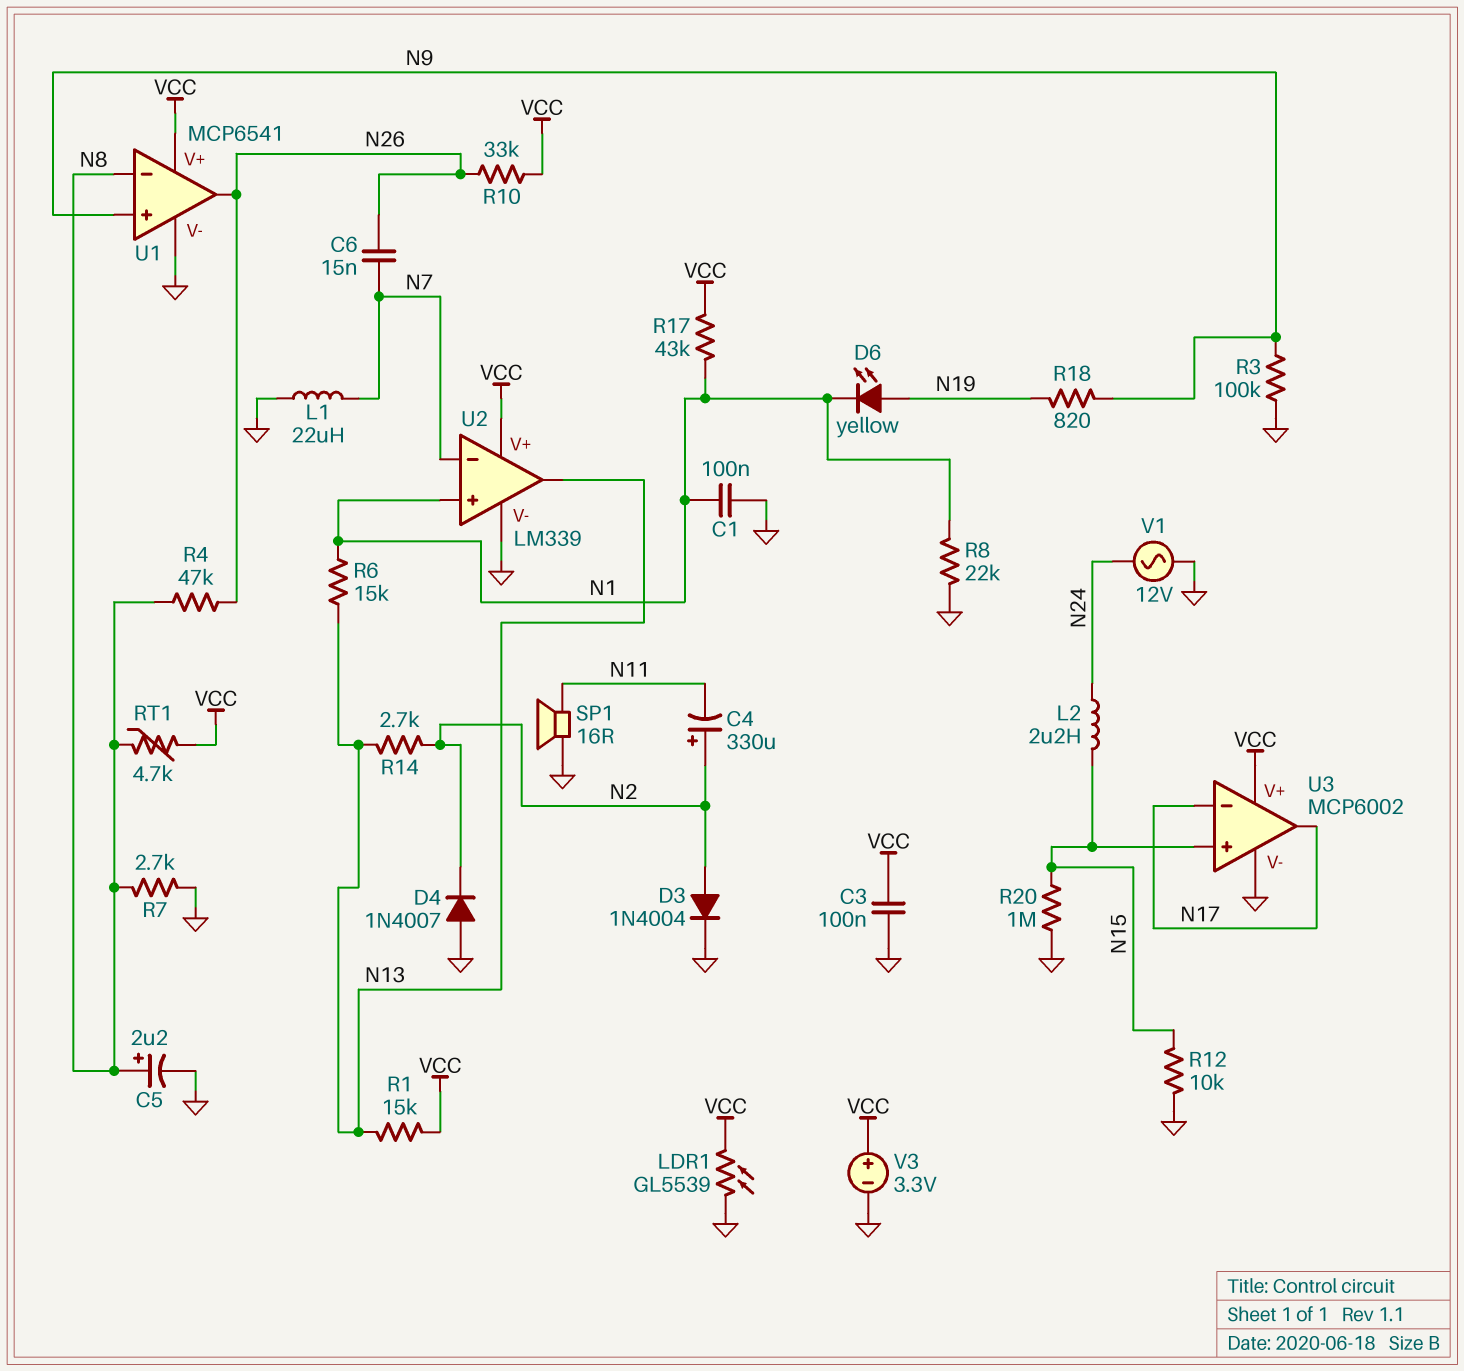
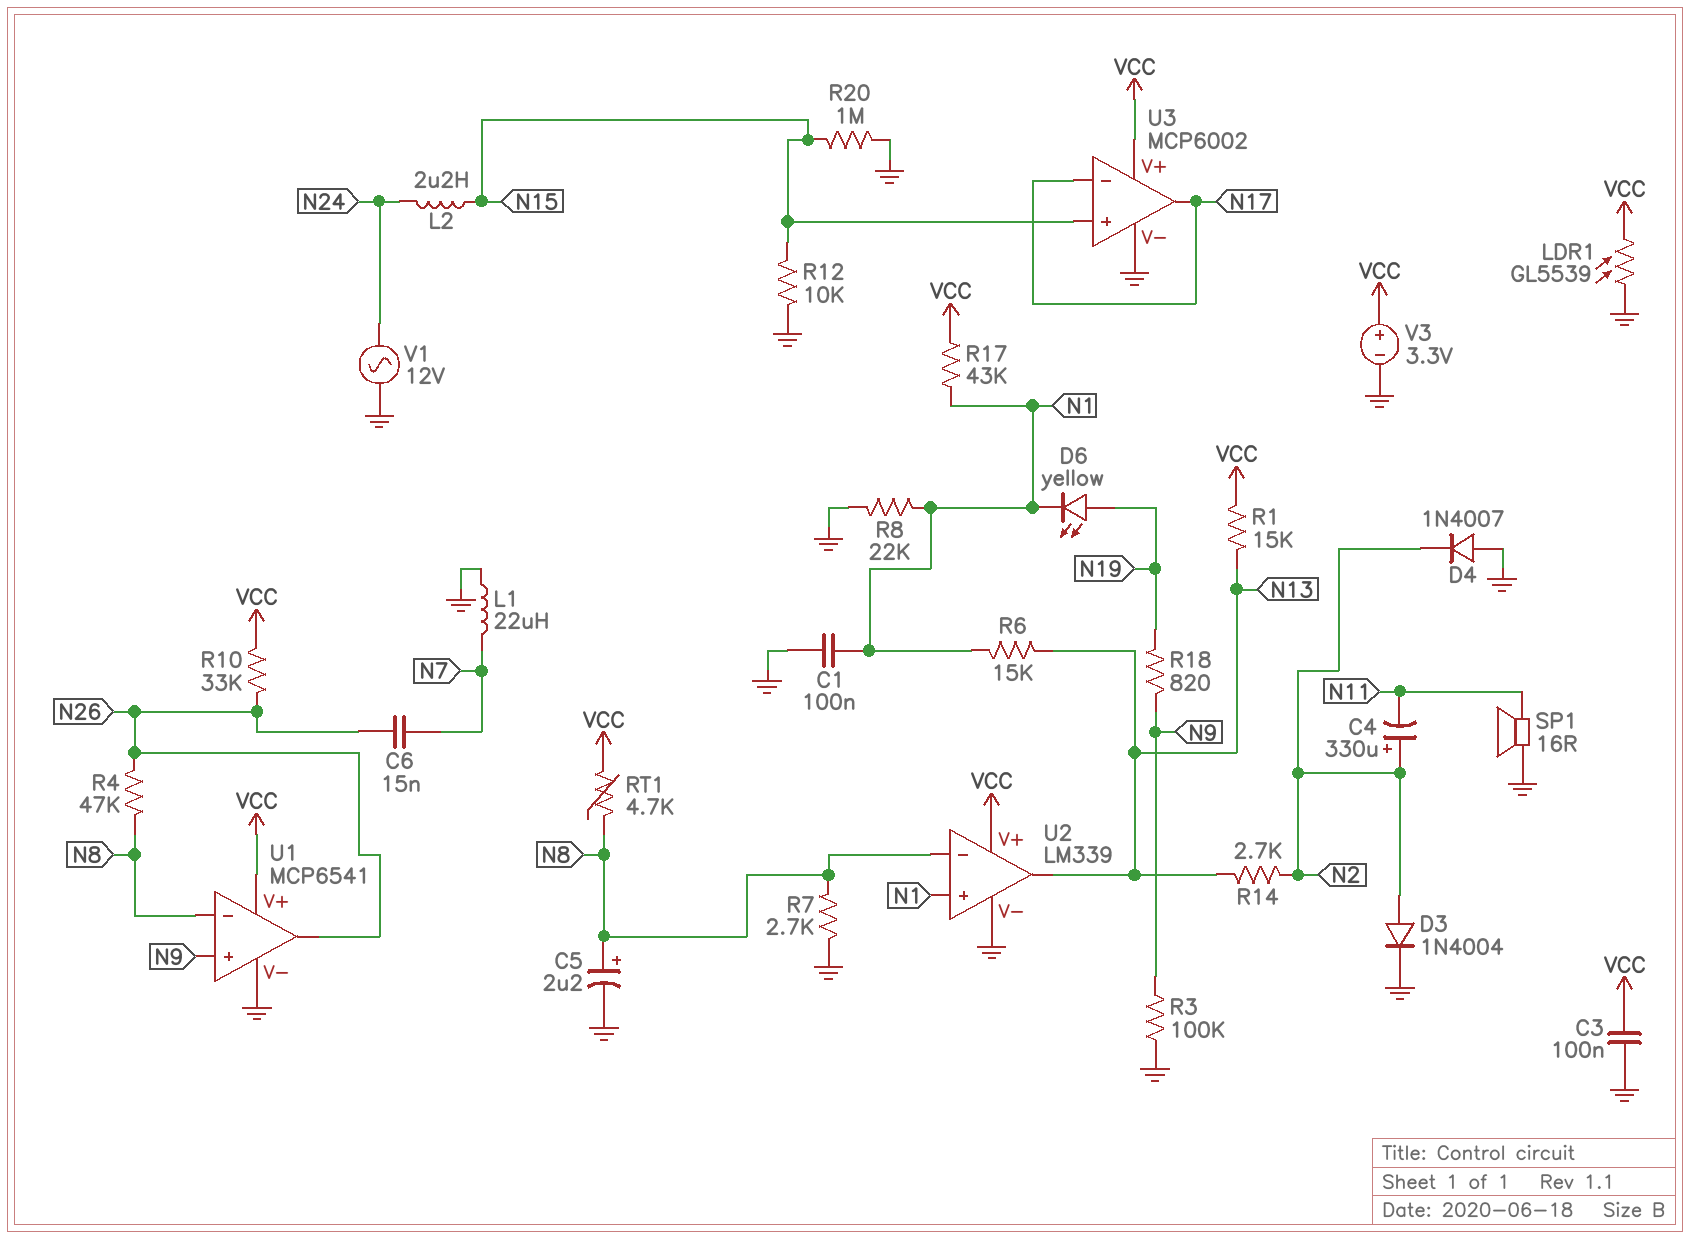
U2 pin in-: N7 -> N8

